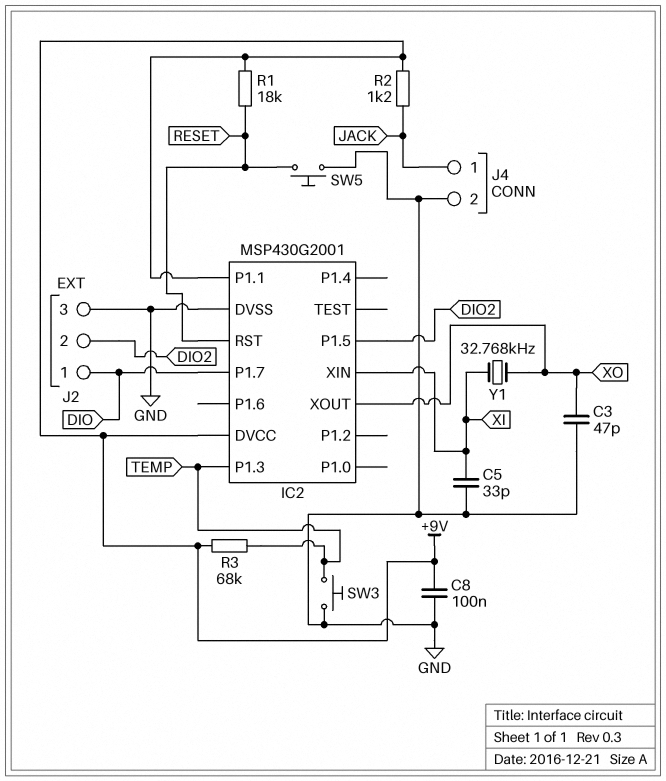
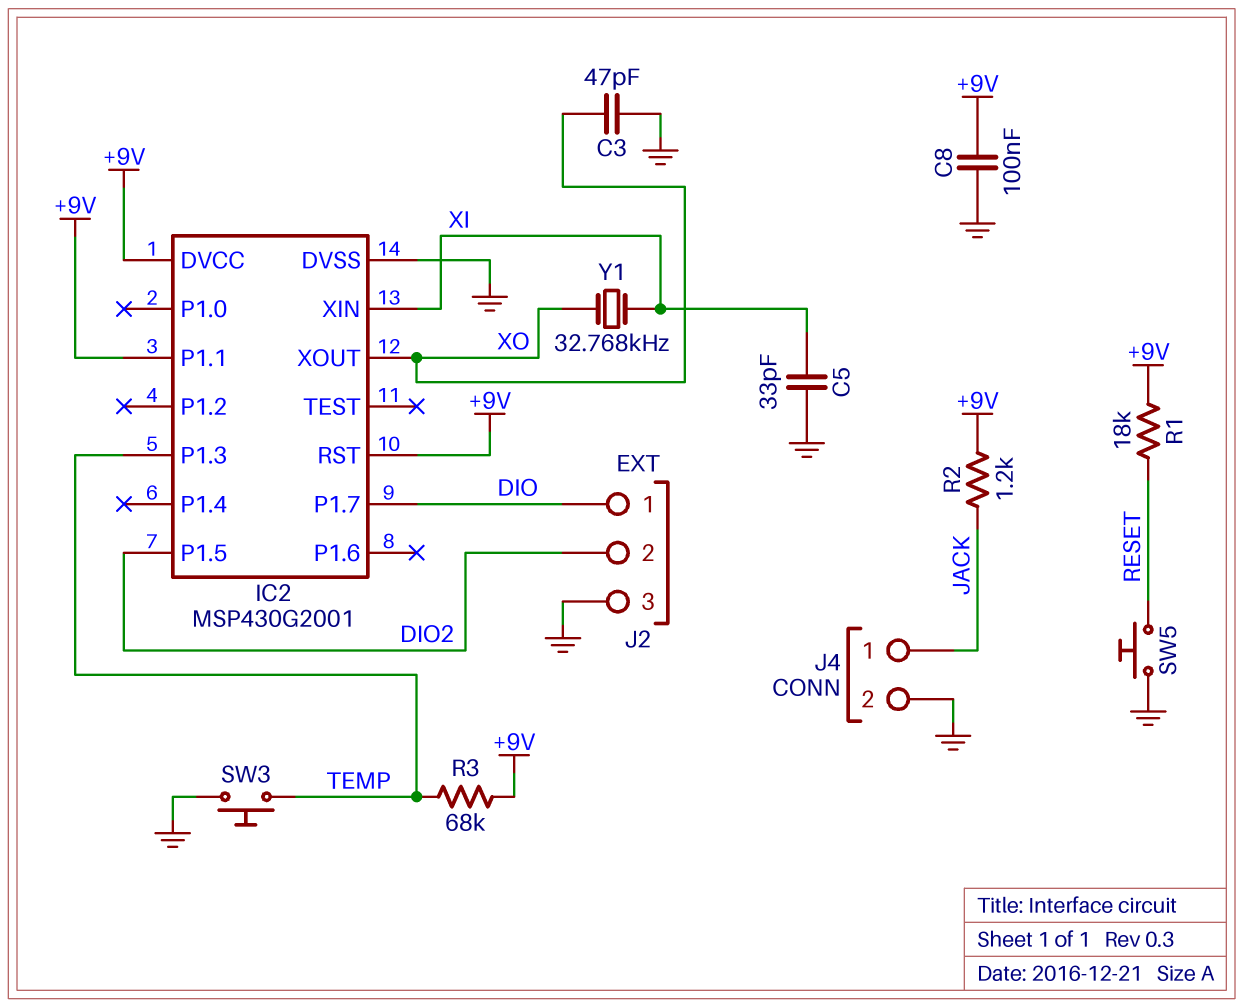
IC2 pin RST: RESET -> +9V

